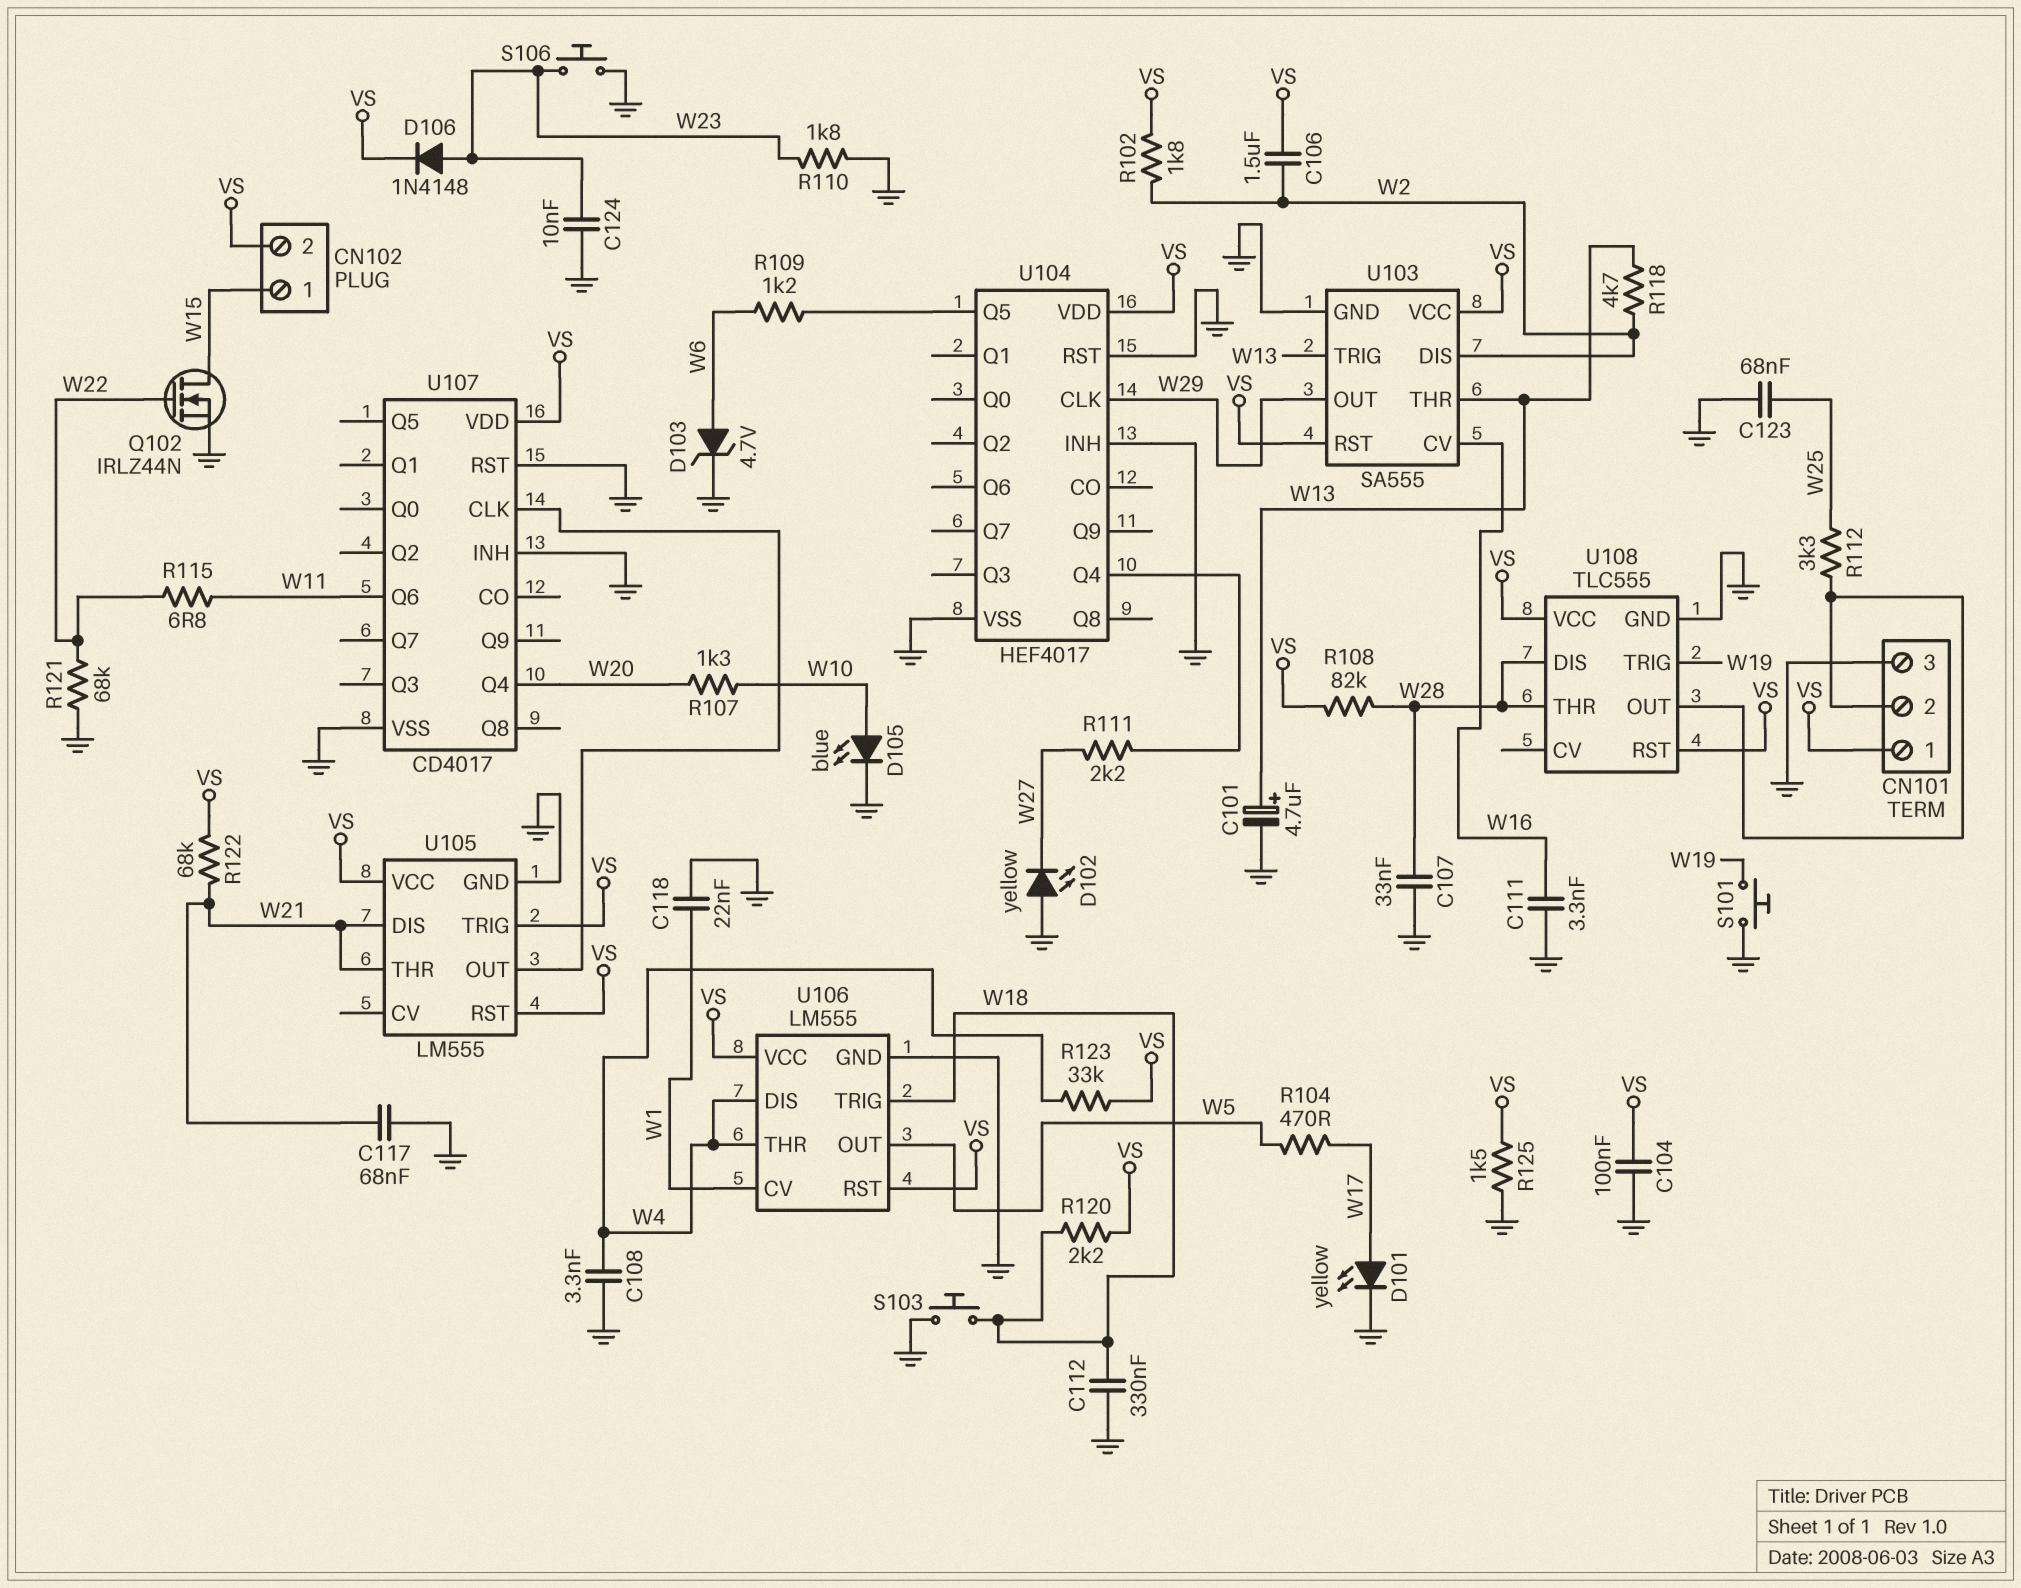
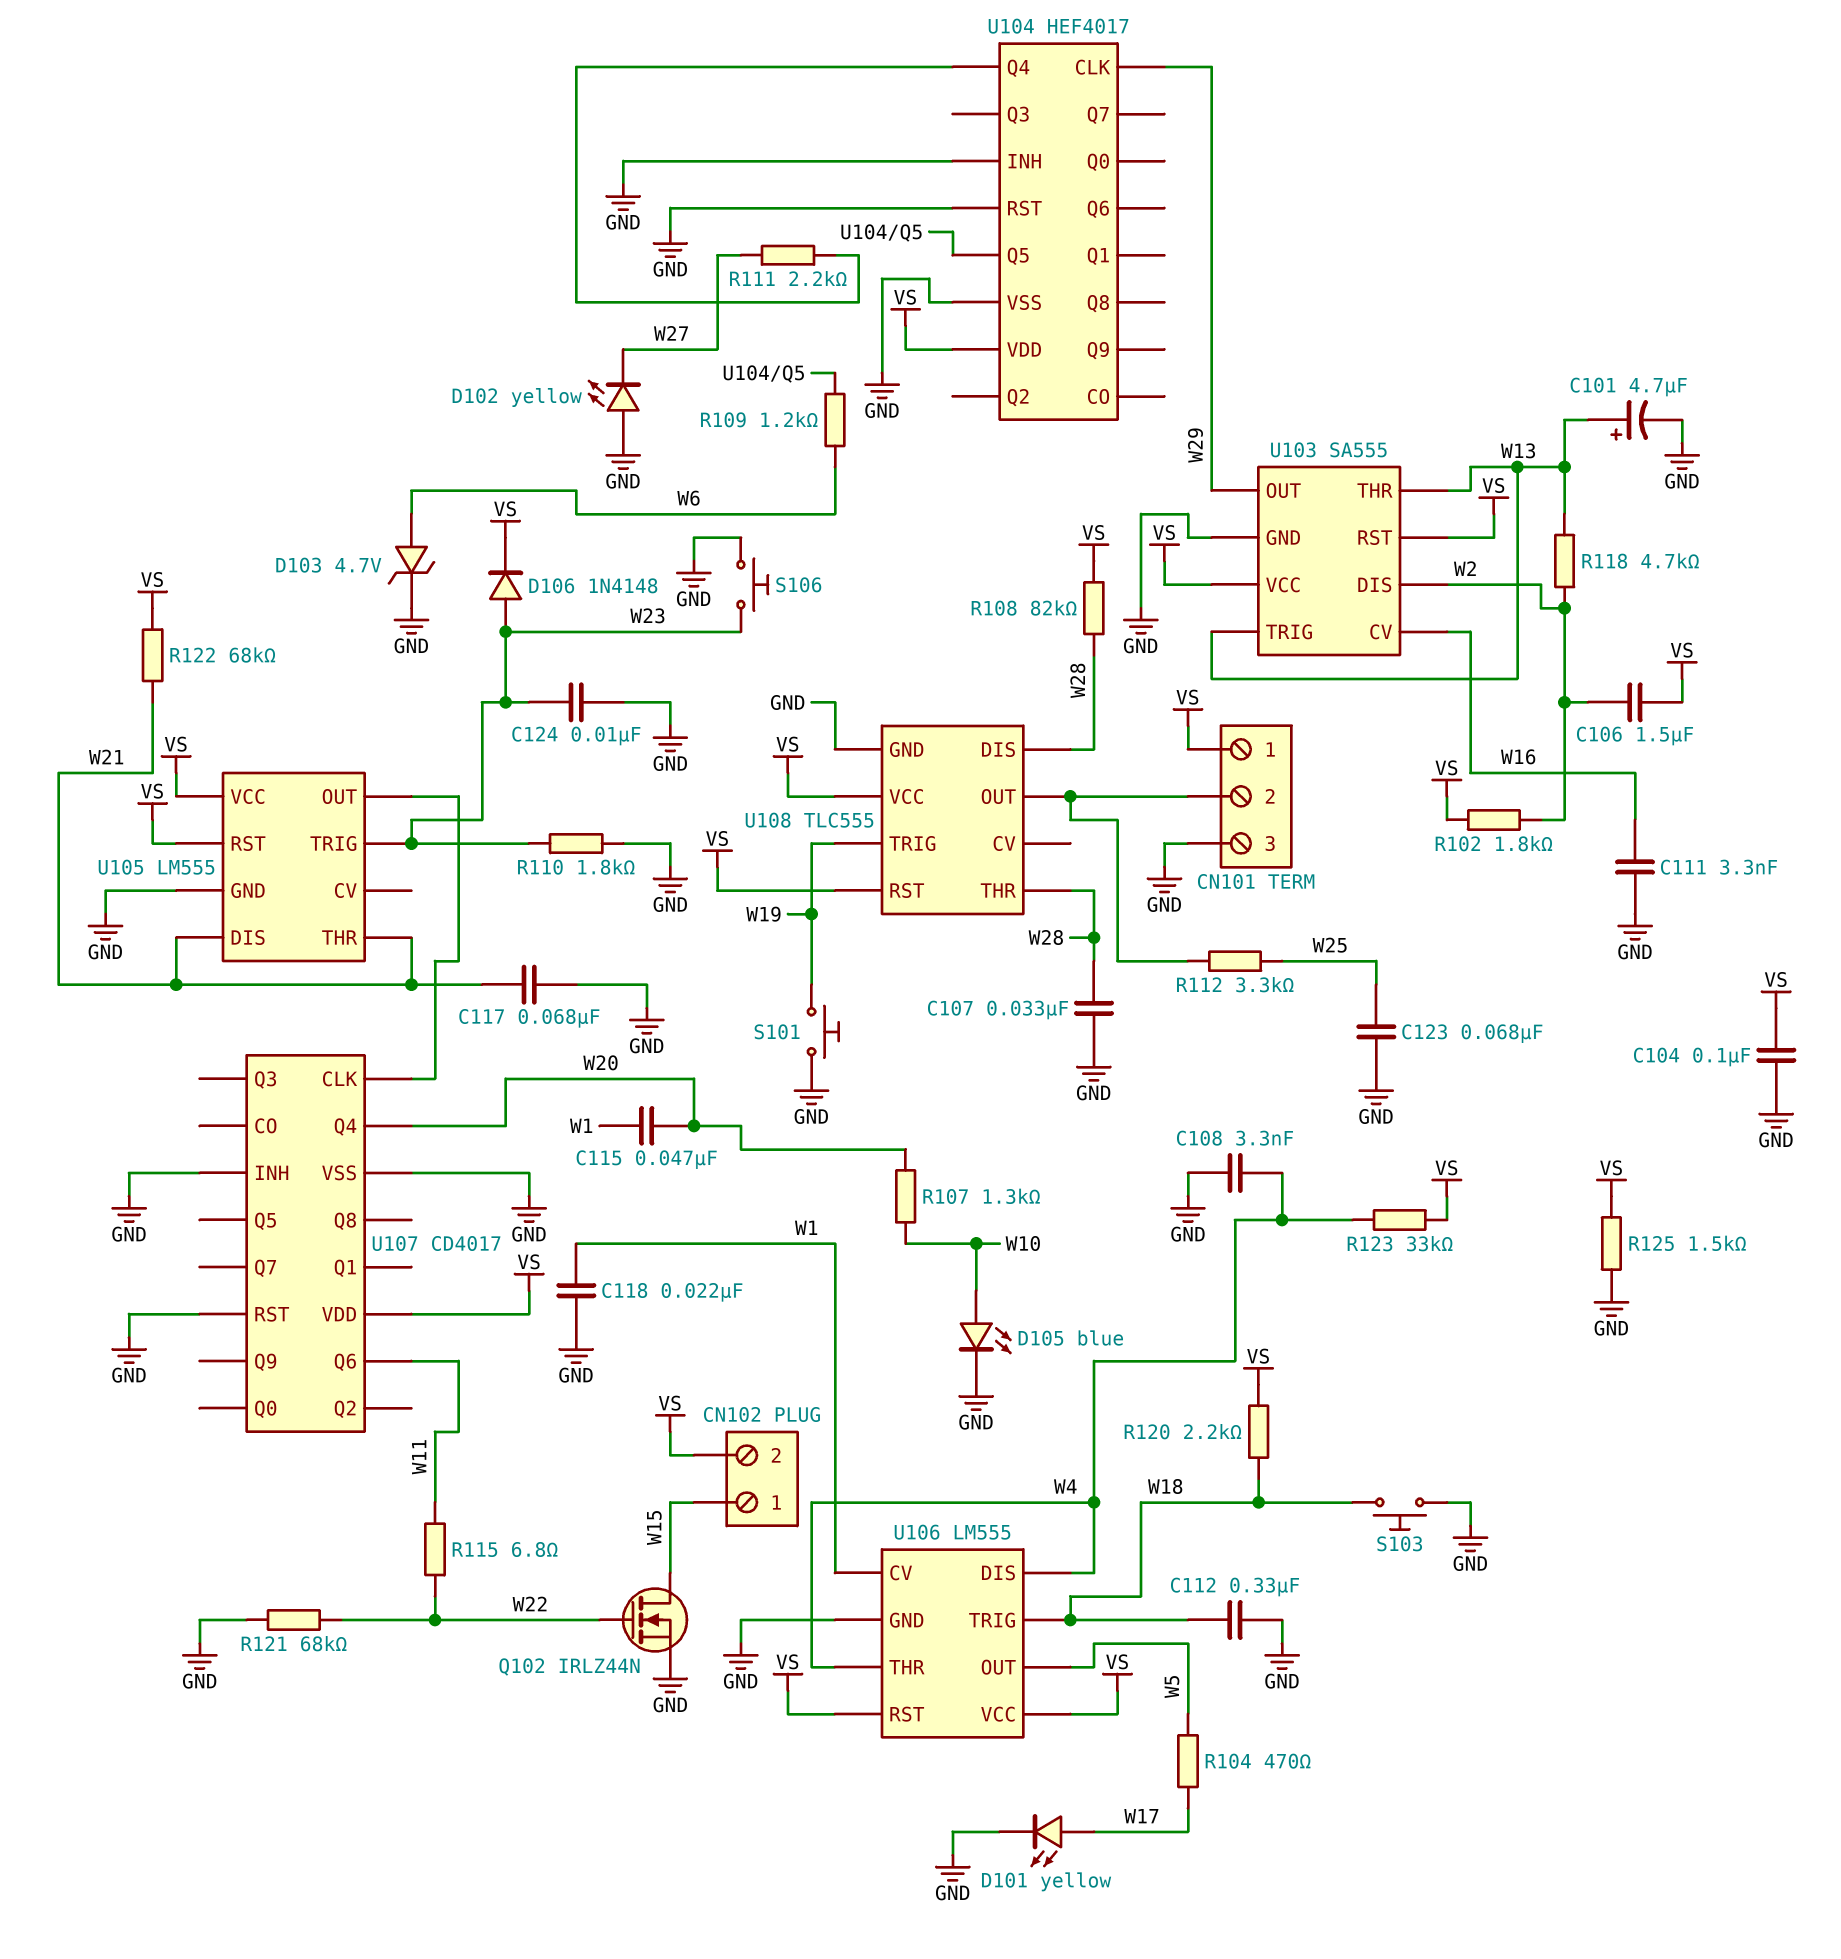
C115: none -> 47nF (W1, W20)
U105 pin TRIG: VS -> W23

